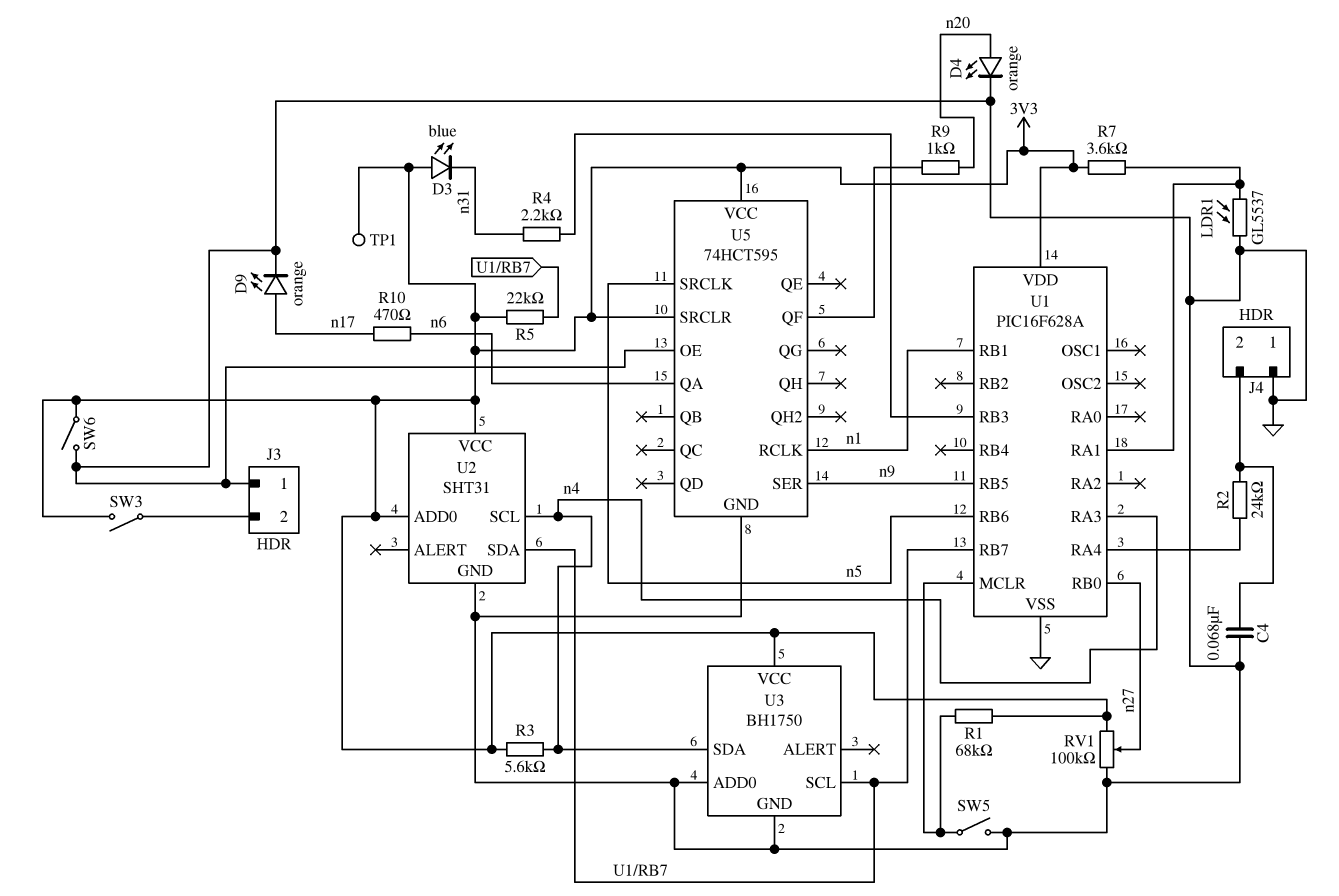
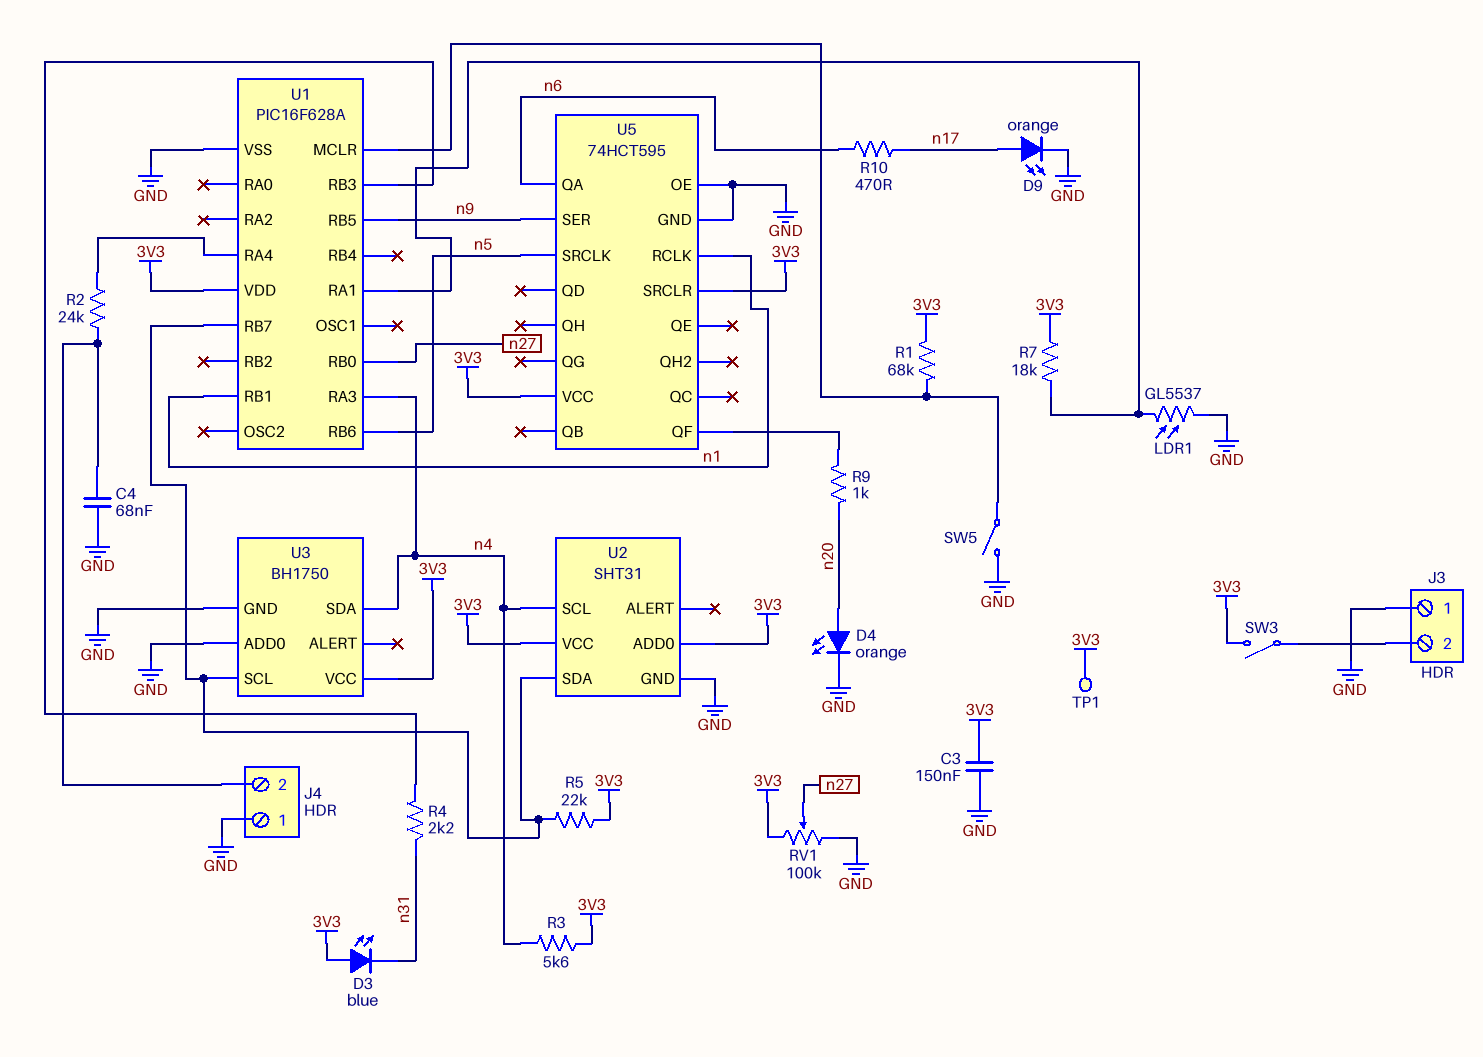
C3: none -> 150nF (3V3, GND)
R7: 3.6k (3V3, U1/RA1) -> 18k (3V3, U1/RA1)
SW6: switch (3V3, GND) -> none

